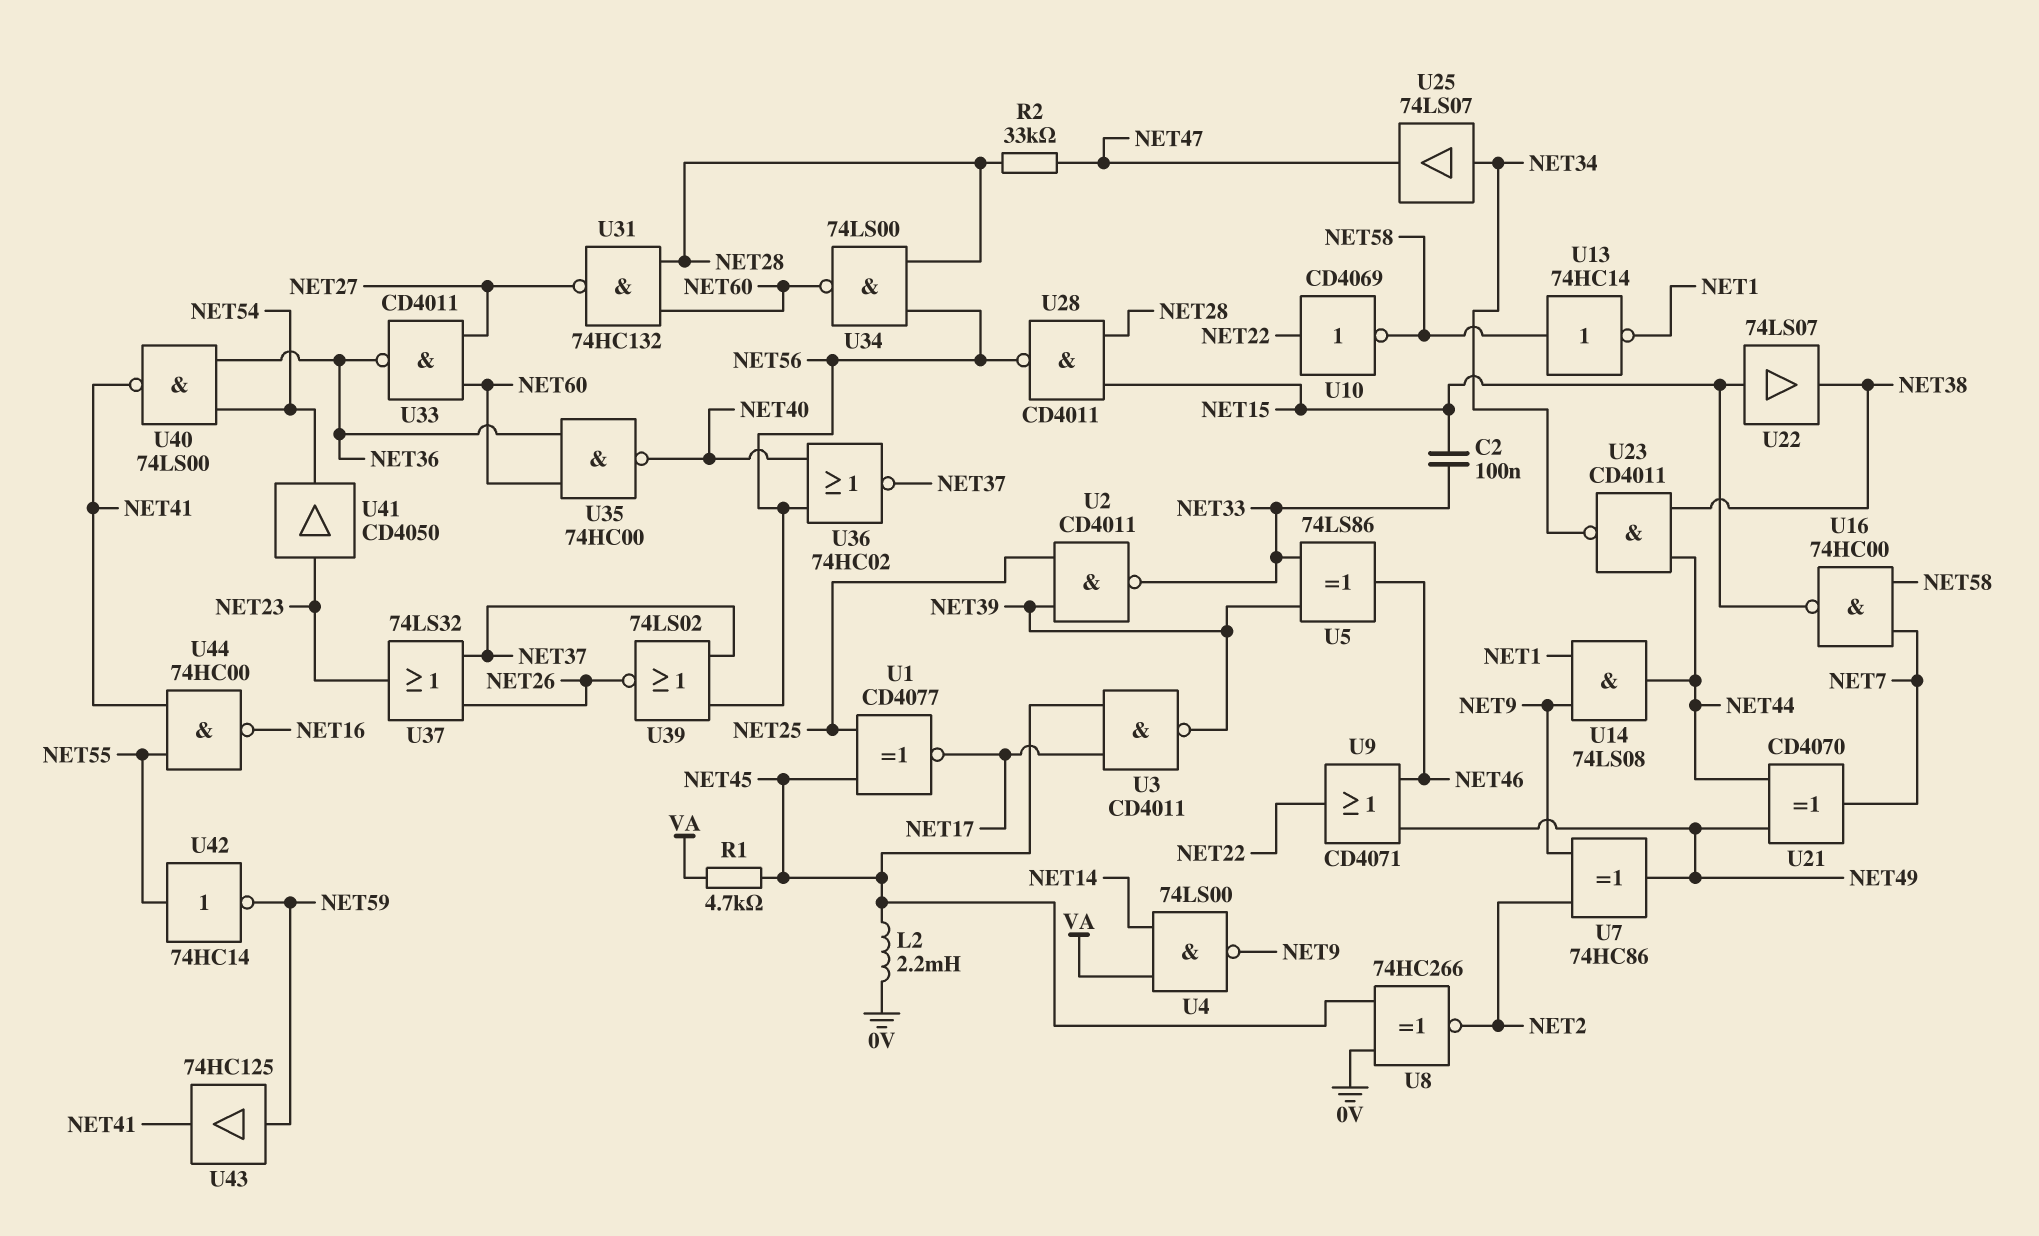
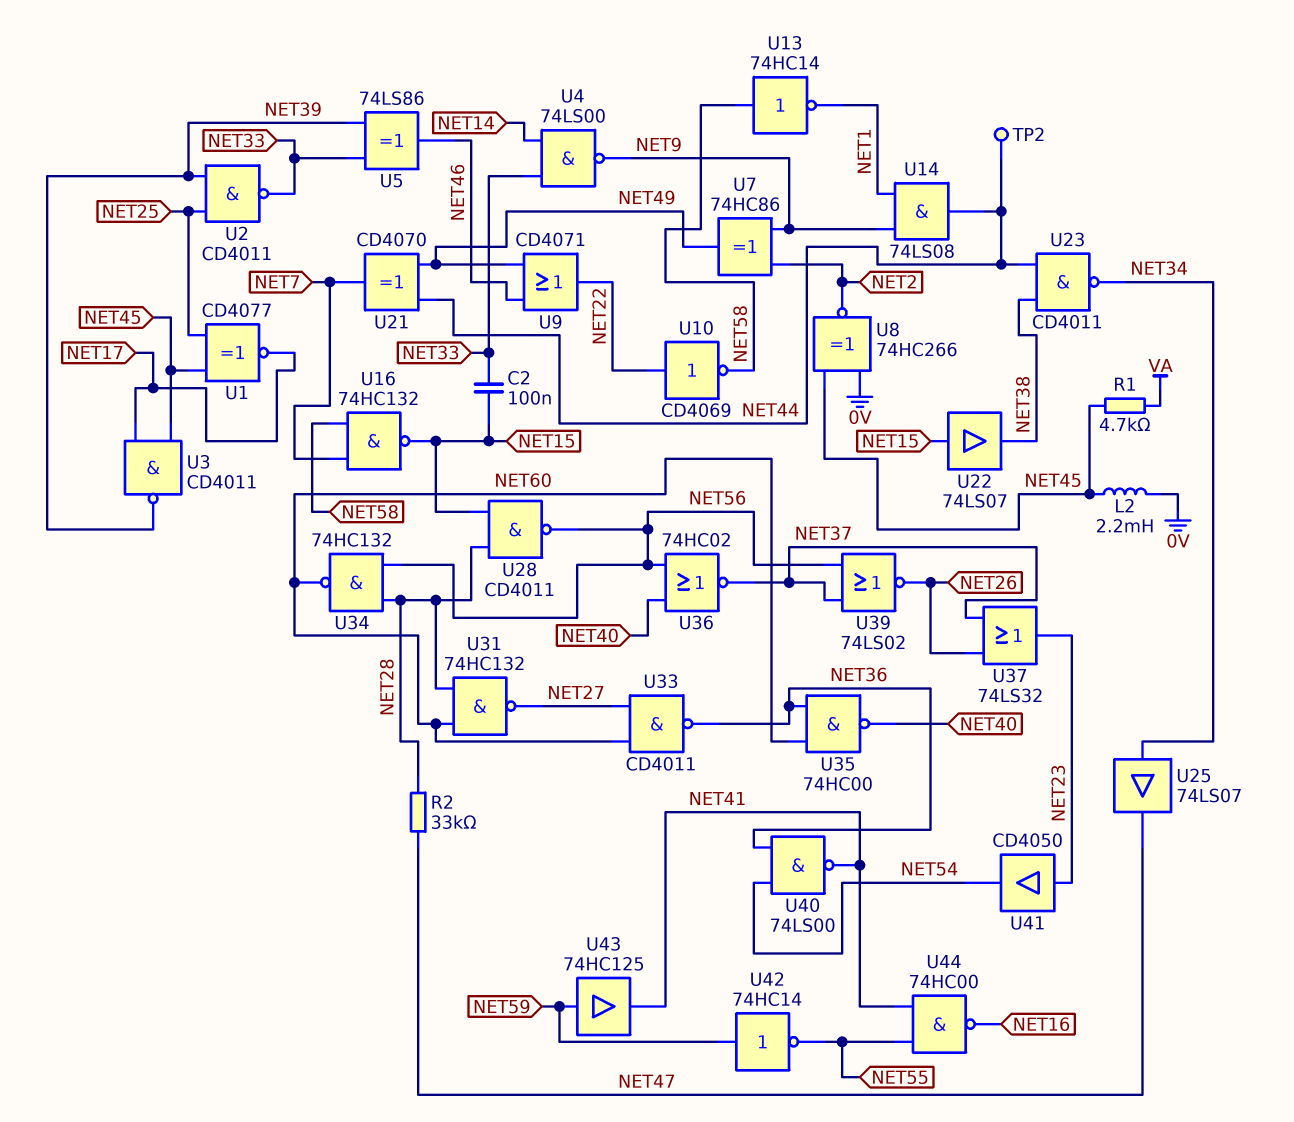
TP2: none -> test point (NET44)
U4: NAND 74LS00 (in NET14, in VA, out NET9) -> NAND 74LS00 (in NET14, in NET33, out NET9)
U16: NAND 74HC00 (in NET7, in NET58, out NET15) -> NAND 74HC132 (in NET7, in NET58, out NET15)
U34: NAND 74LS00 (in NET28, in NET56, out NET60) -> NAND 74HC132 (in NET28, in NET56, out NET60)
U42: NOT 74HC14 (in NET55, out NET59) -> NOT 74HC14 (in NET59, out NET55)

